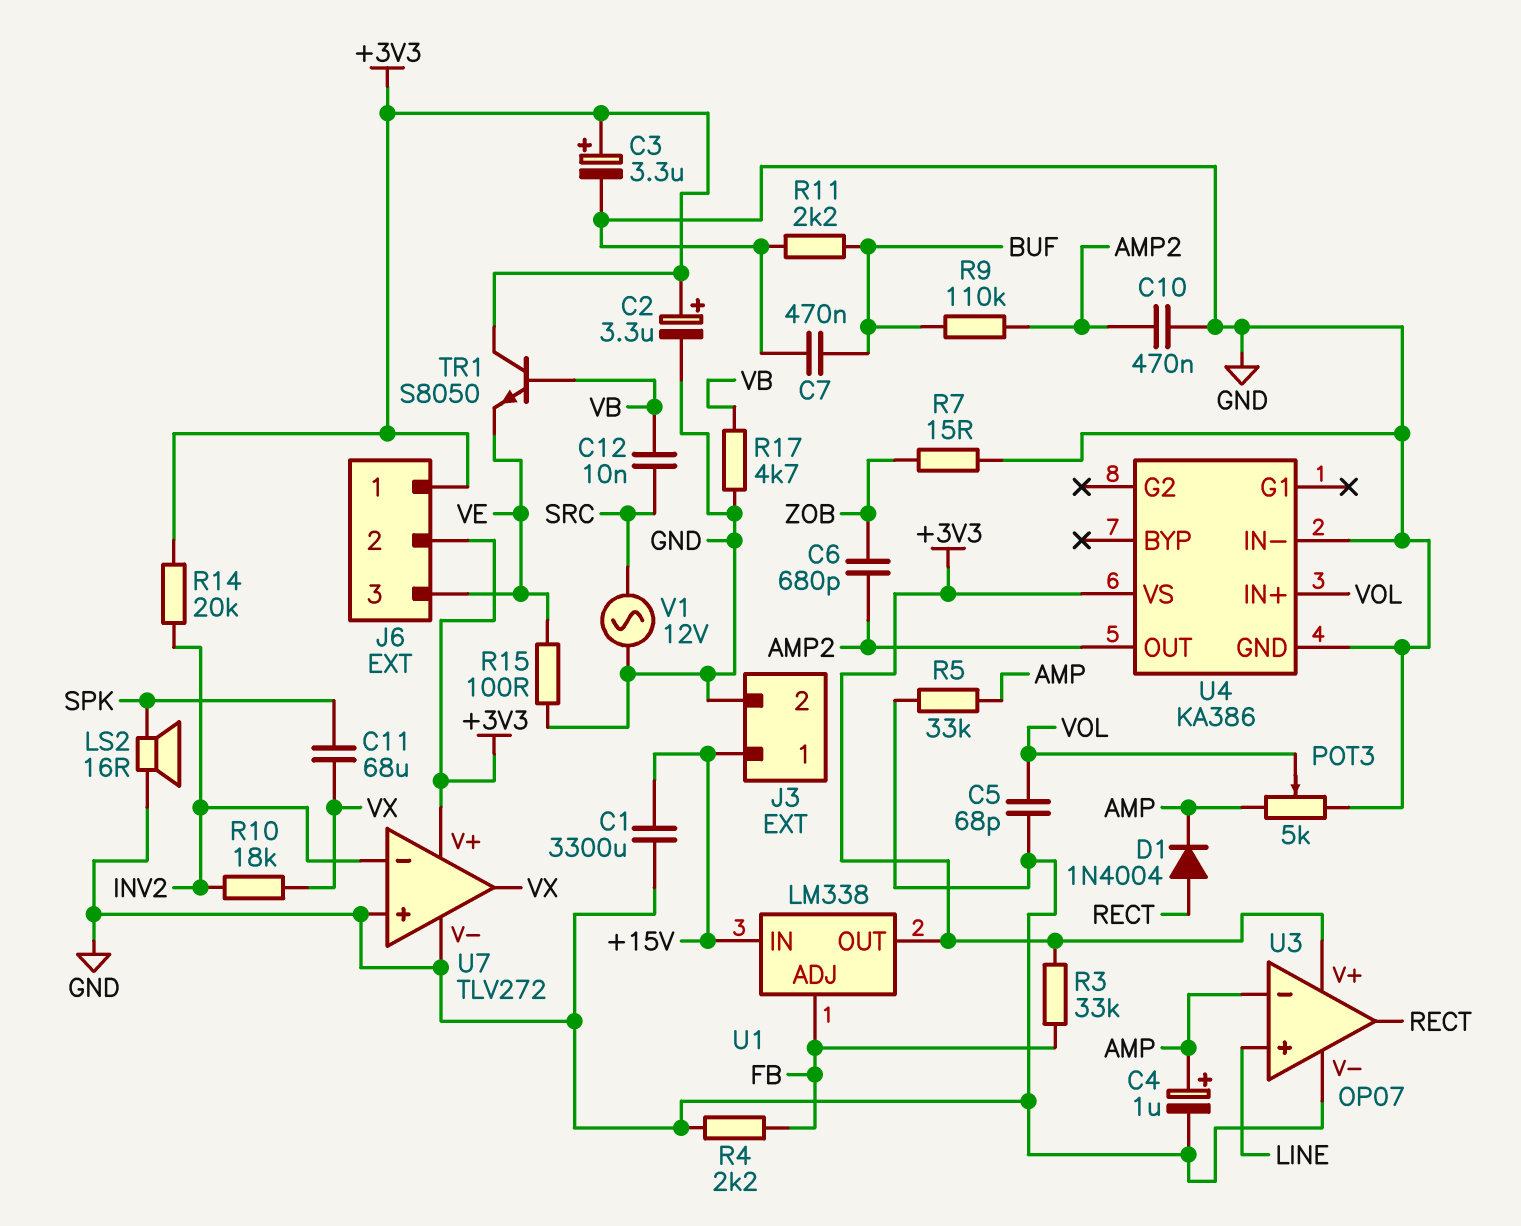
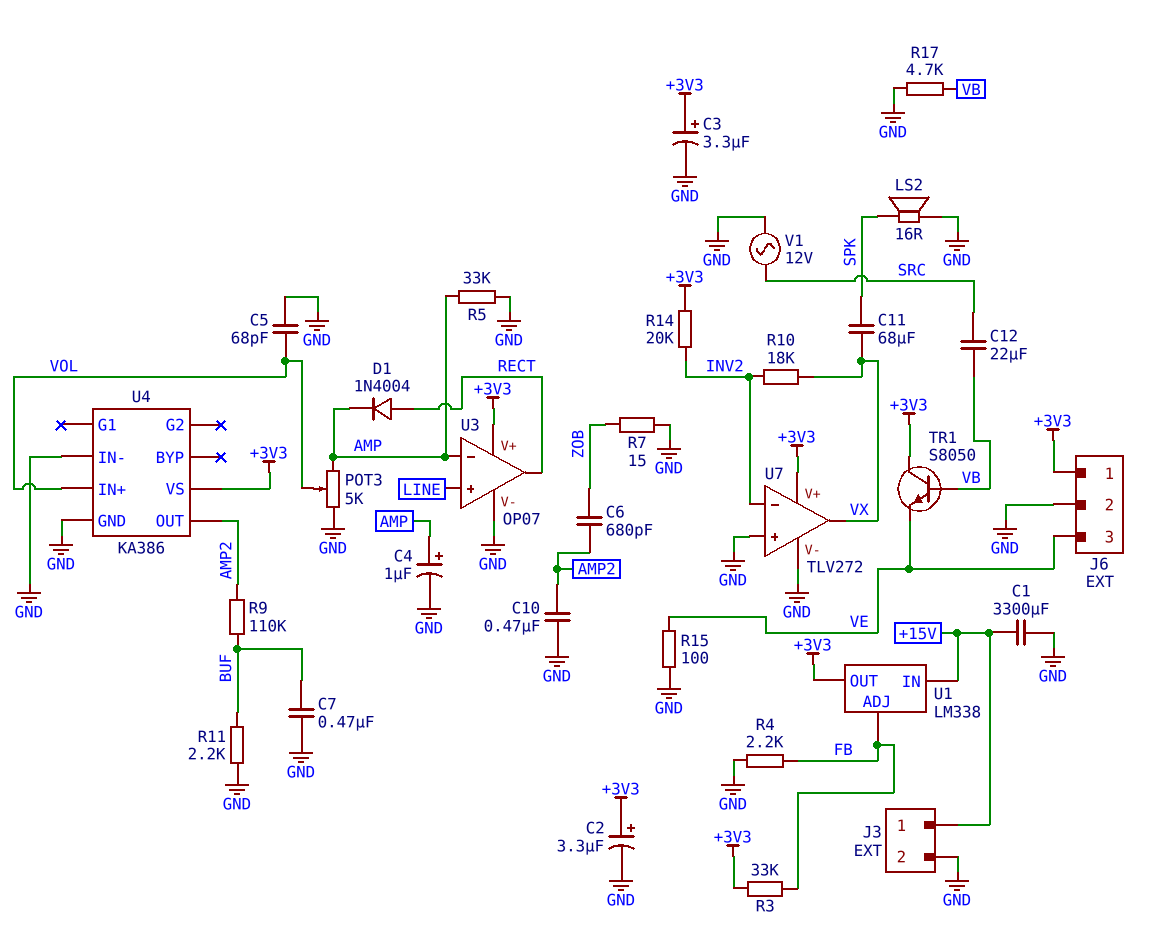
C12: 10nF (SRC, VB) -> 22uF (SRC, VB)
J6 pin 2: +3V3 -> GND

